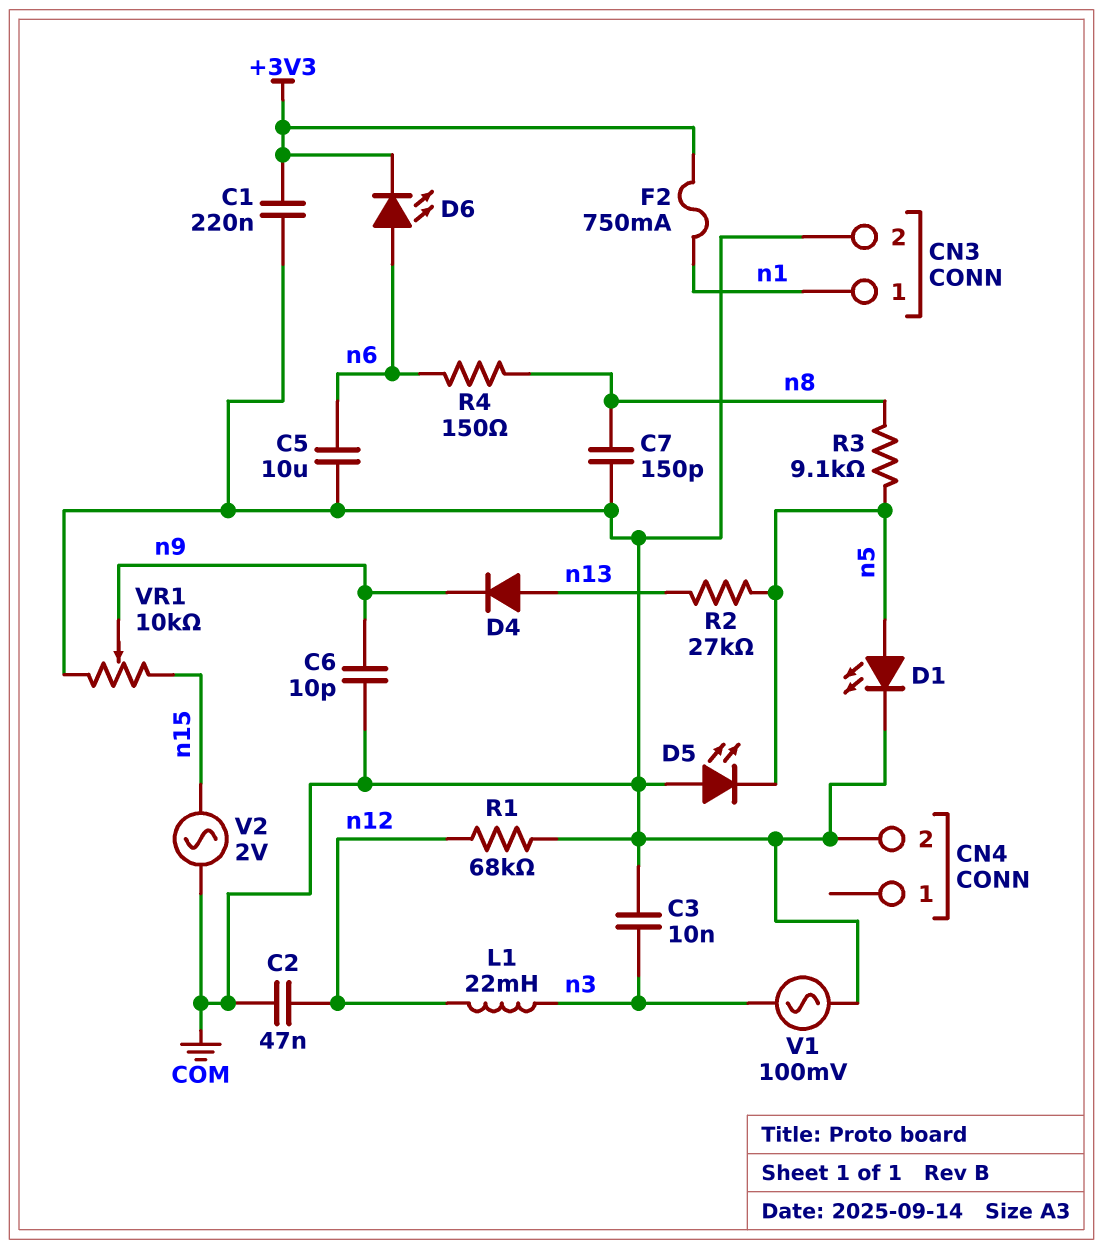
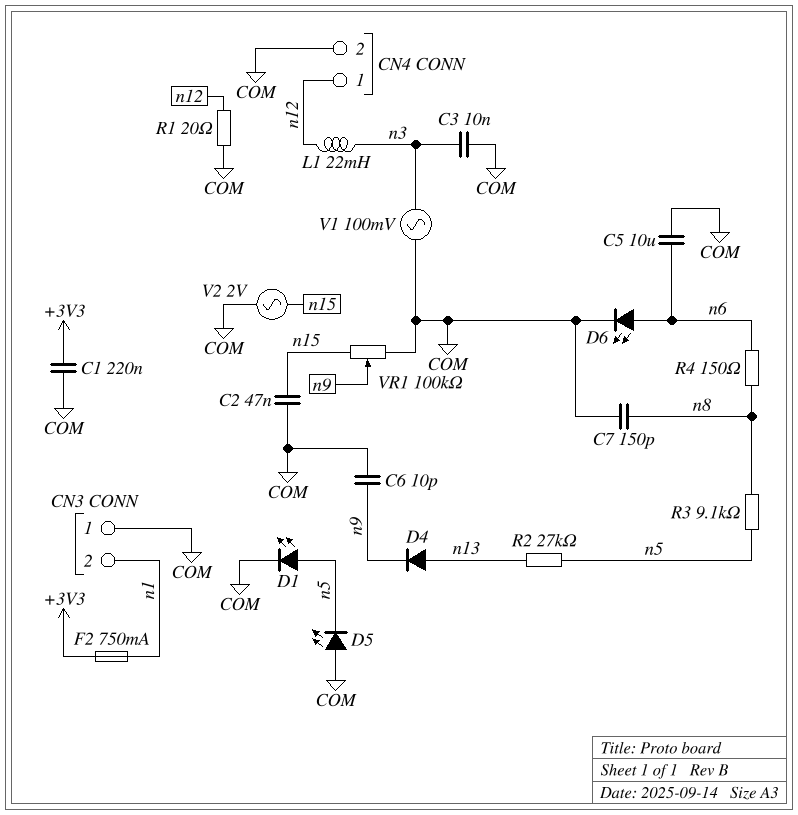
C2: 47nF (COM, n12) -> 47nF (COM, n15)
CN3 pin 1: n1 -> COM
CN3 pin 2: COM -> n1
CN4 pin 1: none -> n12
D6: LED (A n6, K +3V3) -> LED (A n6, K COM)
R1: 68k (COM, n12) -> 20 (COM, n12)
VR1: 10k (COM, n15, wiper n9) -> 100k (COM, n15, wiper n9)

